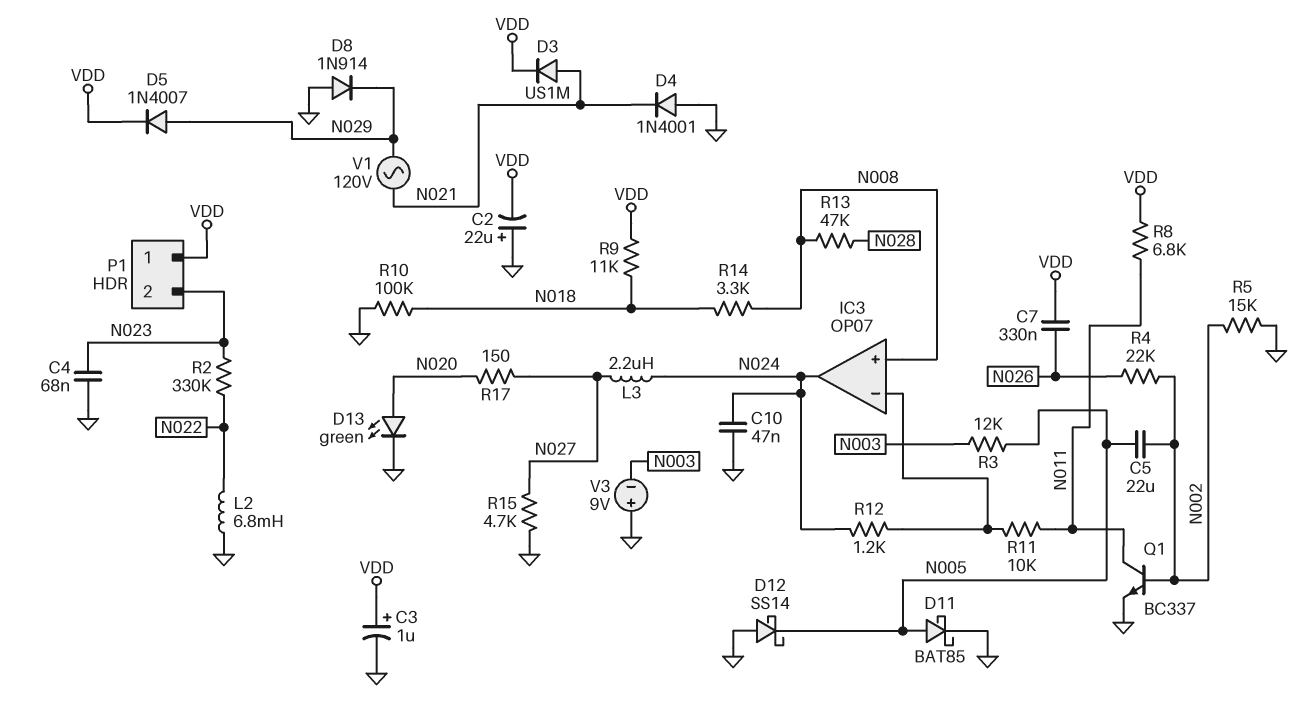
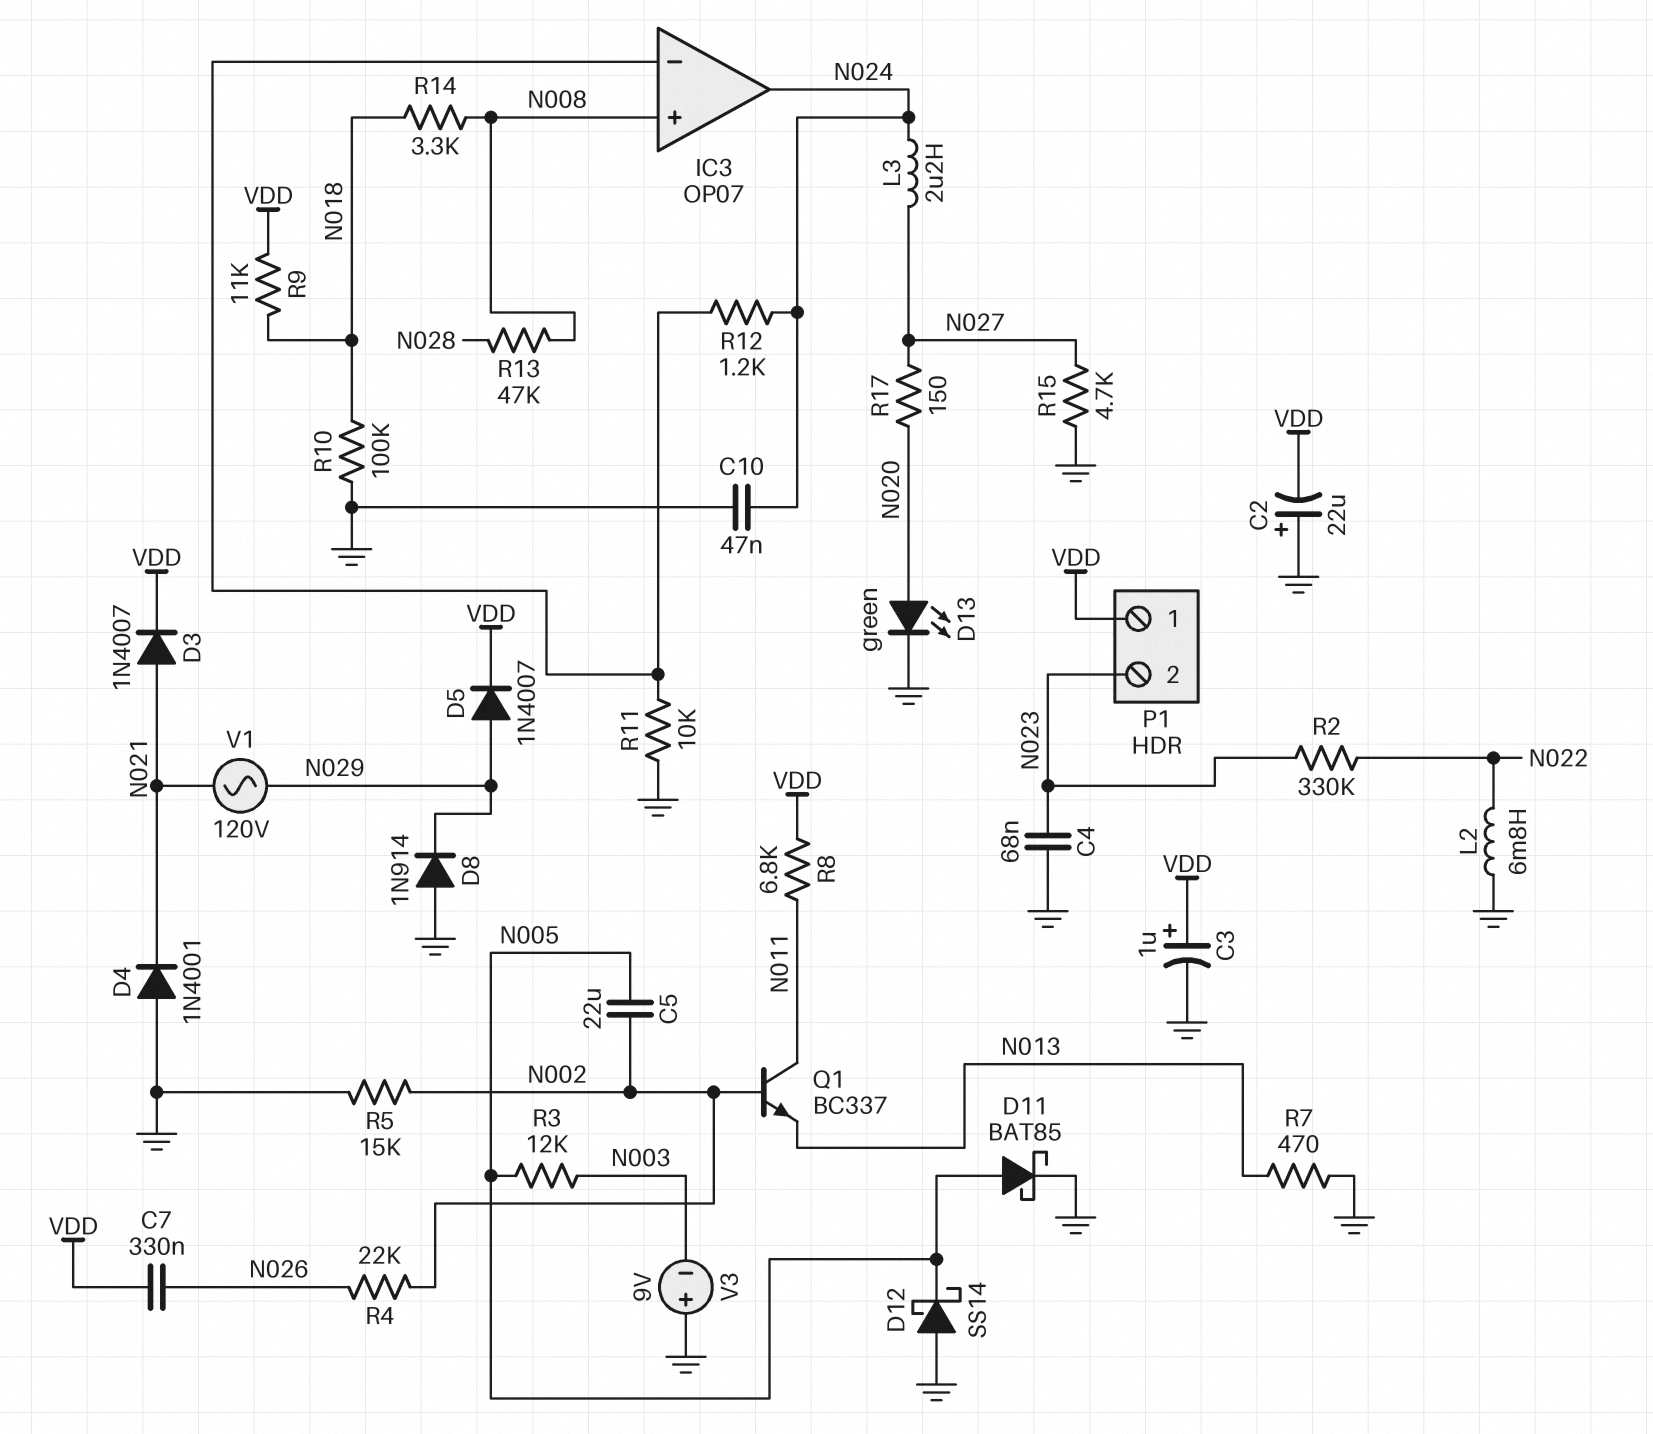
D3: diode US1M (A N021, K VDD) -> diode 1N4007 (A N021, K VDD)
Q1: NPN BC337 (B N002, C N011, E GND) -> NPN BC337 (B N002, C N011, E N013)
R7: none -> 470 (GND, N013)
R11: 10k (IC3/in-, N011) -> 10k (GND, IC3/in-)

